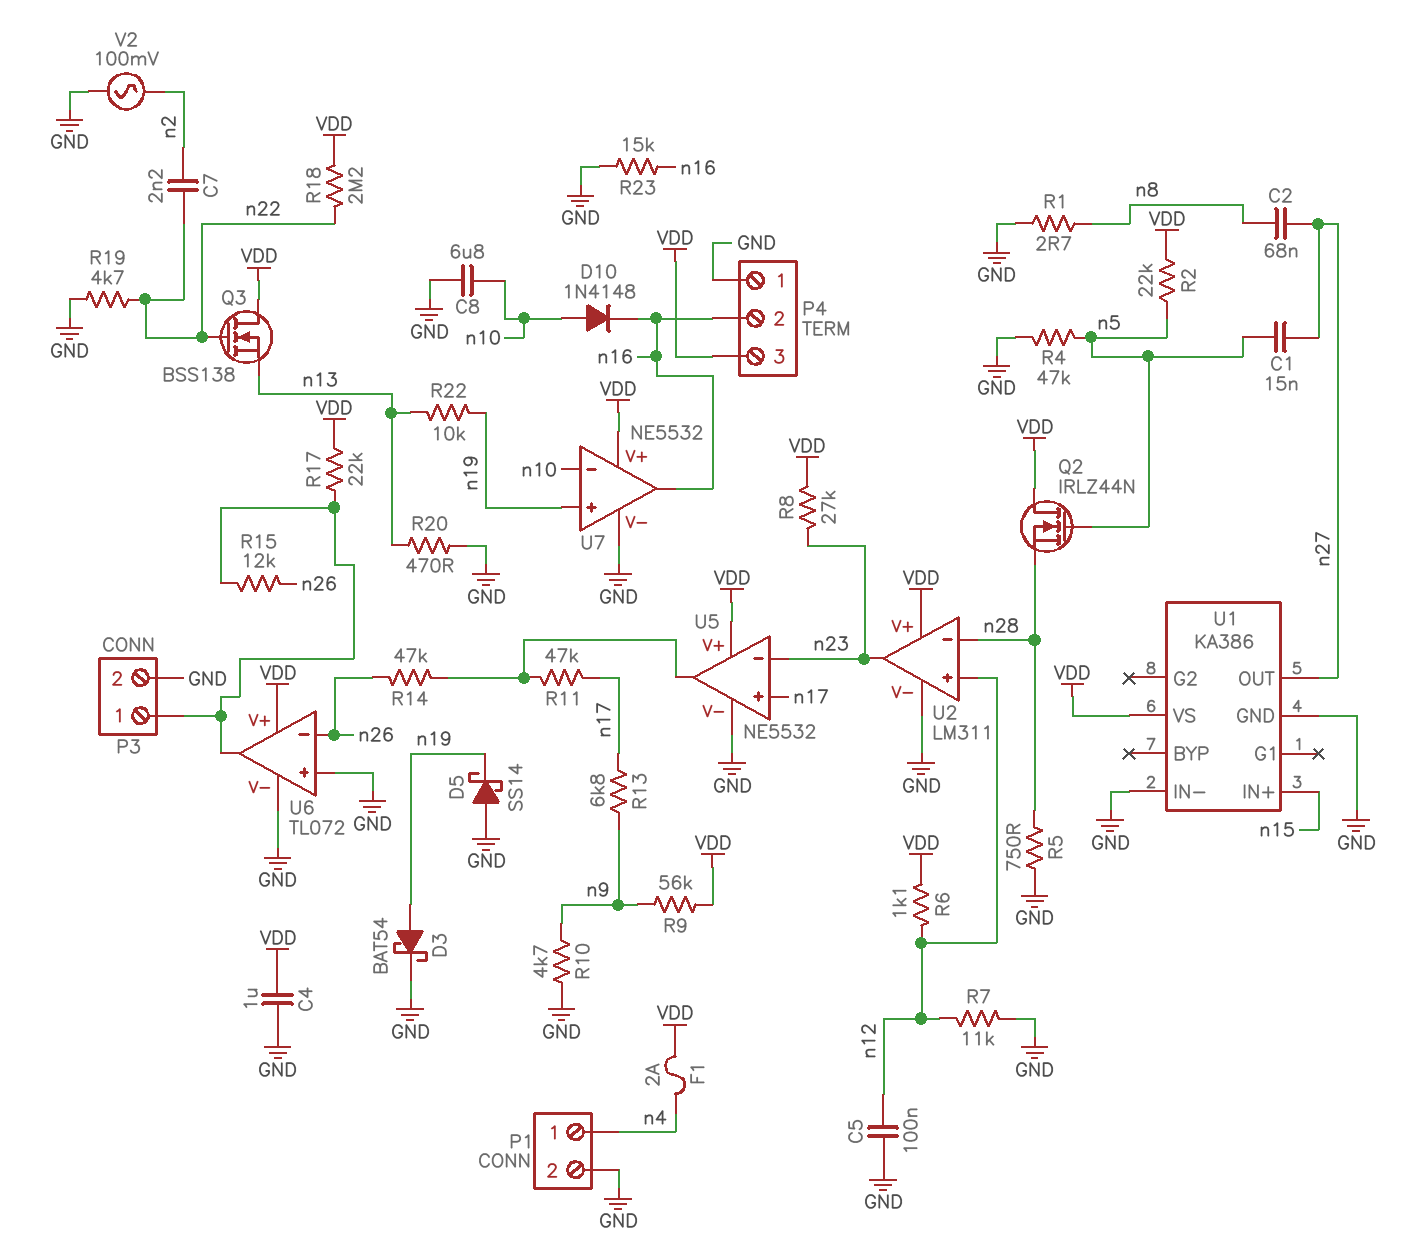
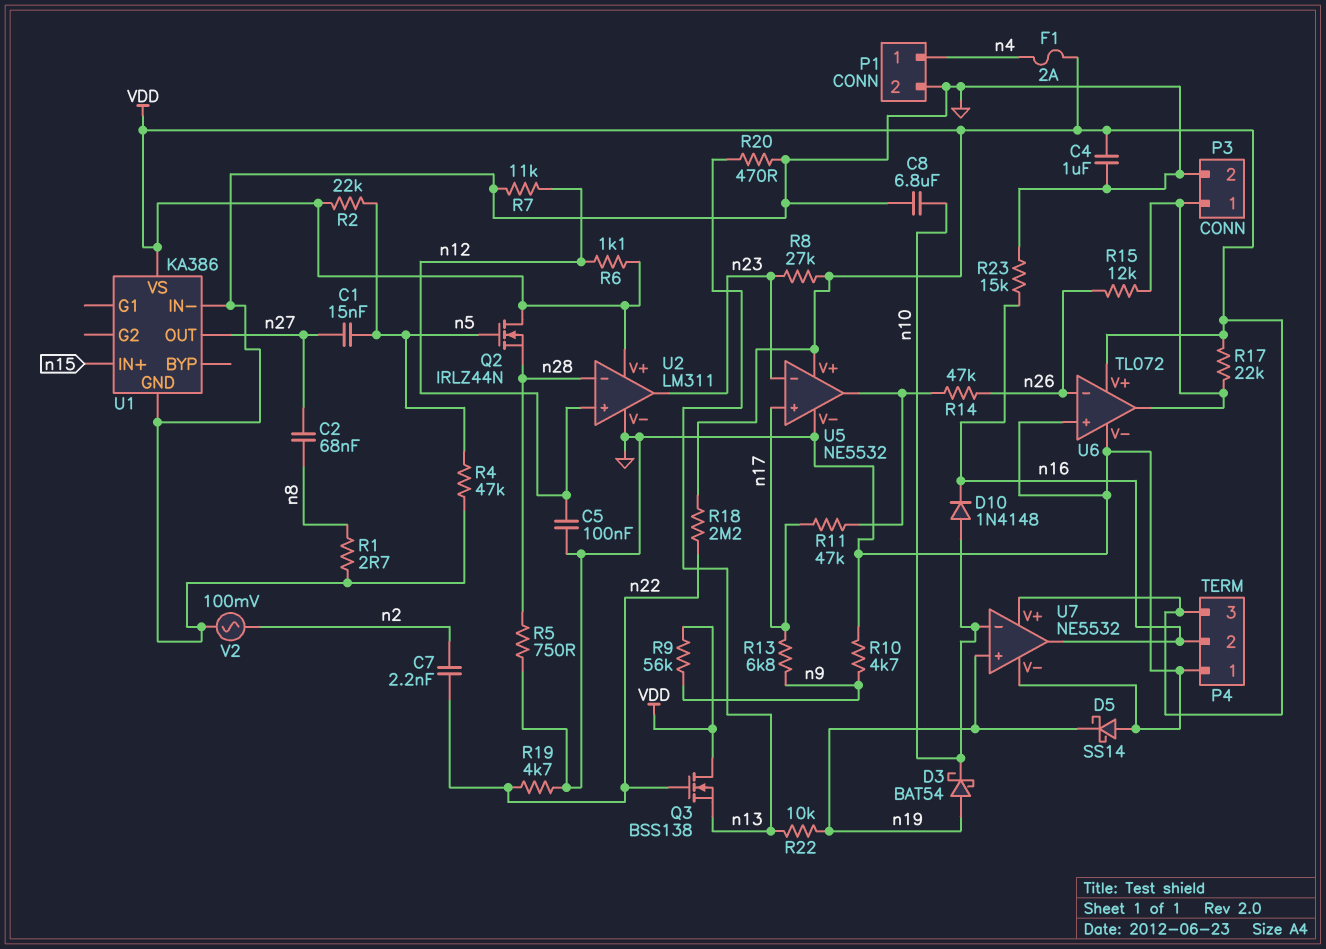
D3: schottky BAT54 (A n19, K GND) -> schottky BAT54 (A n19, K n10)

